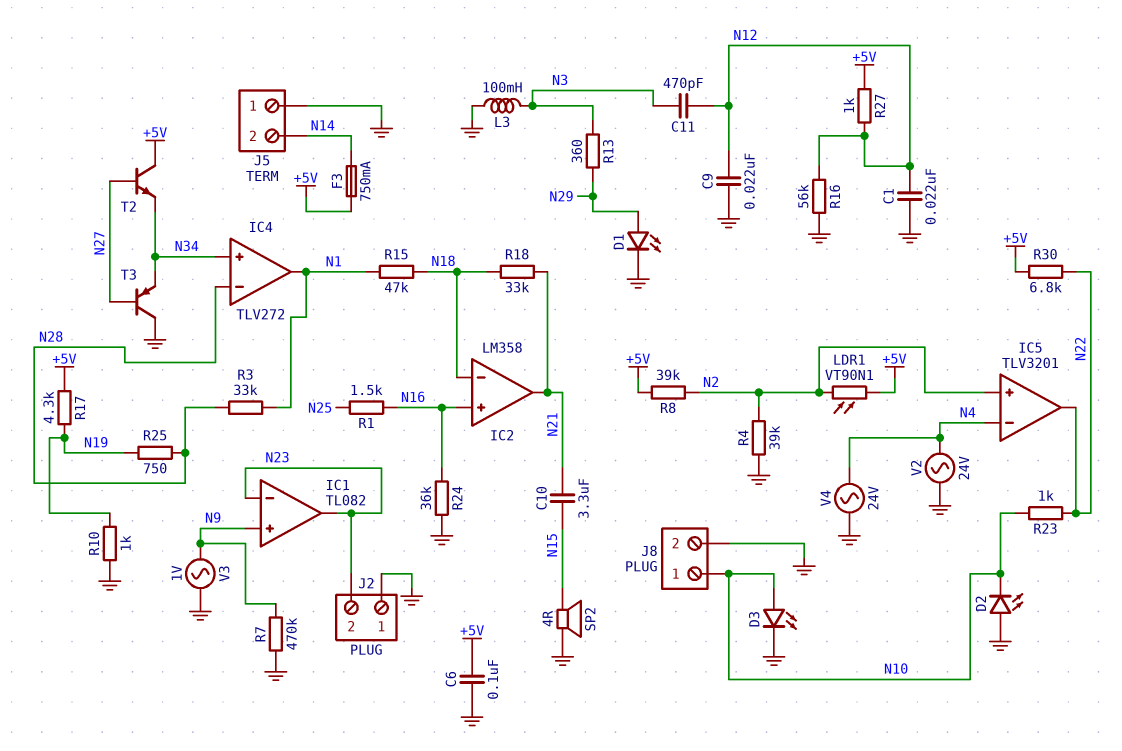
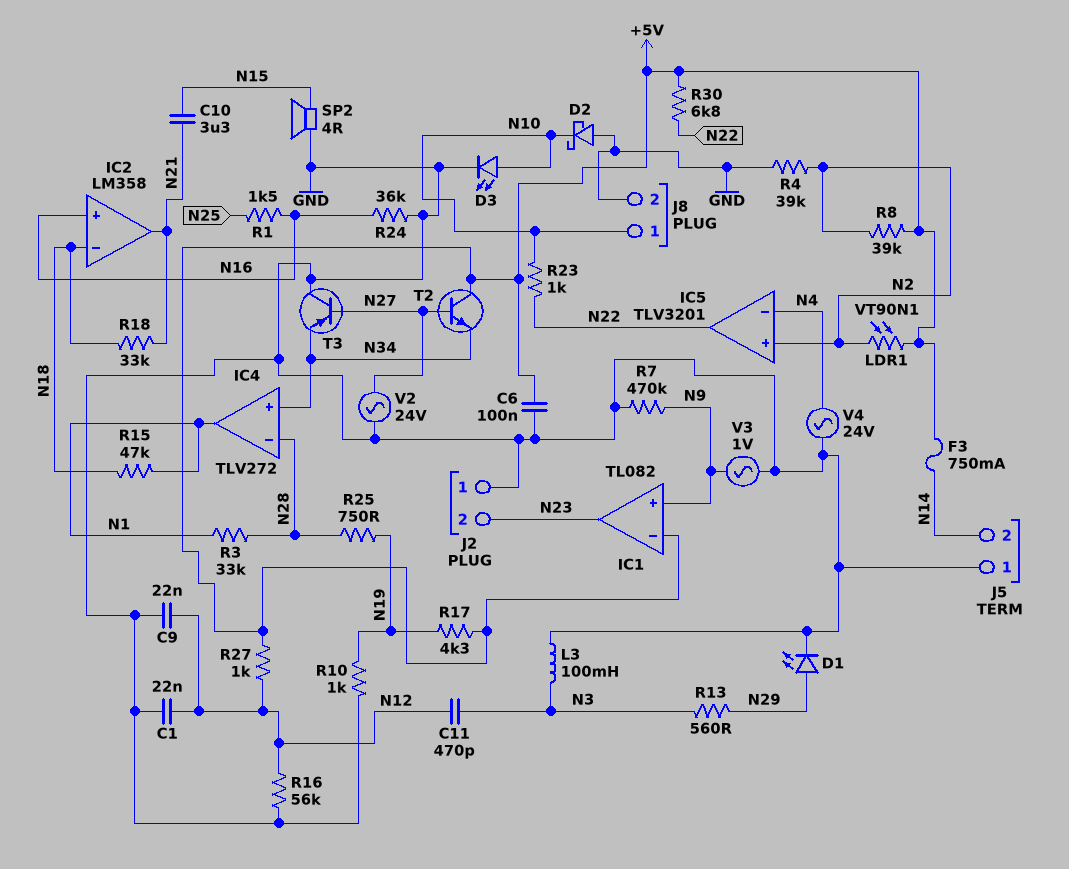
D2: LED (A GND, K N10) -> schottky (A GND, K N10)
IC1 pin in-: N23 -> +5V
R13: 360 (N3, N29) -> 560 (N3, N29)
V2: AC 24V (GND, N4) -> AC 24V (GND, N27)

